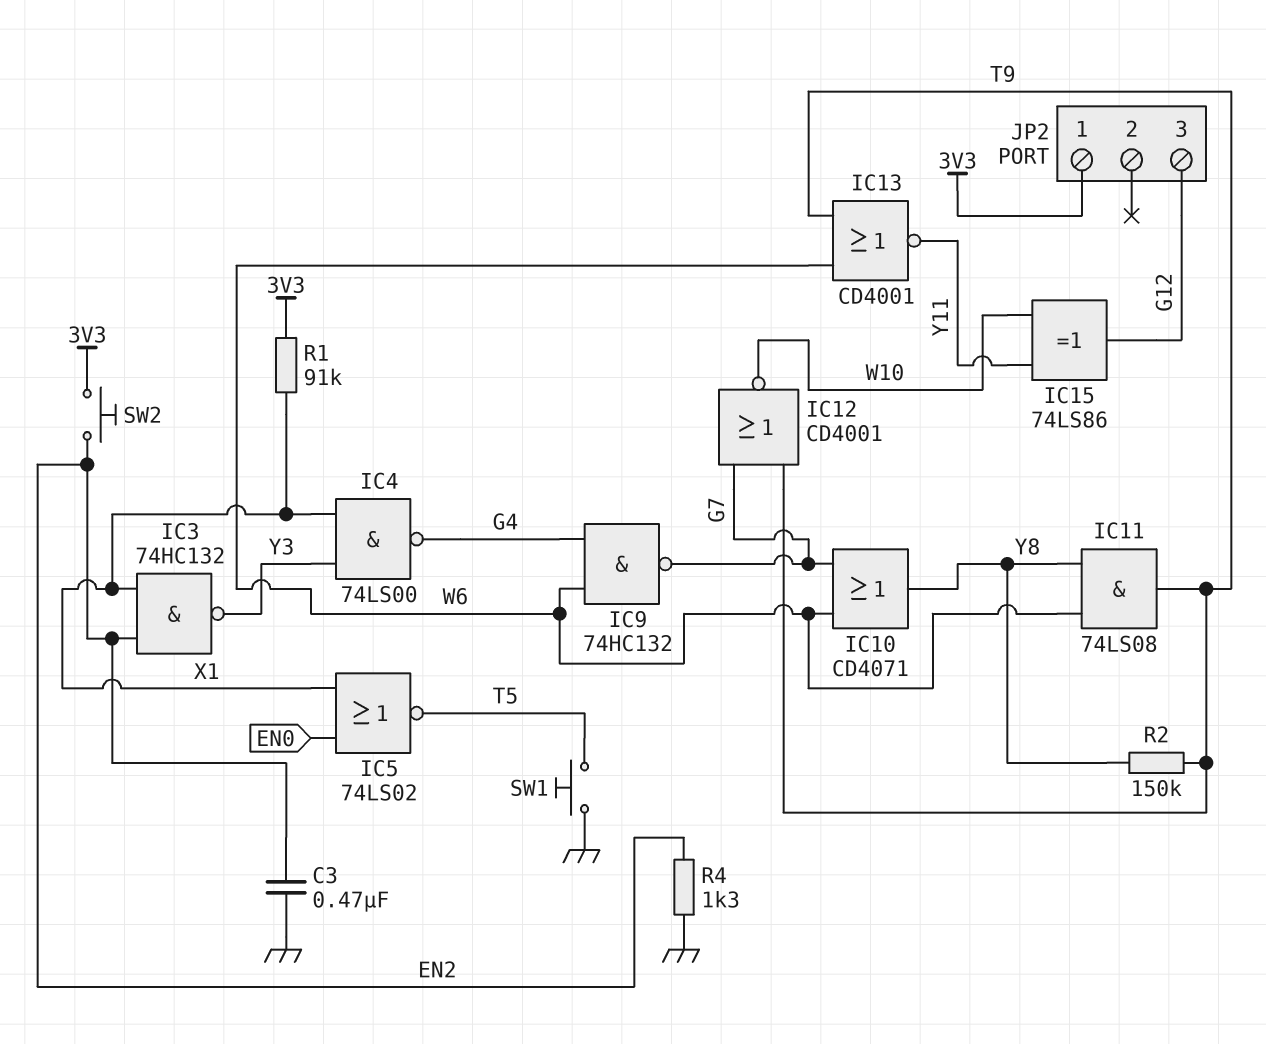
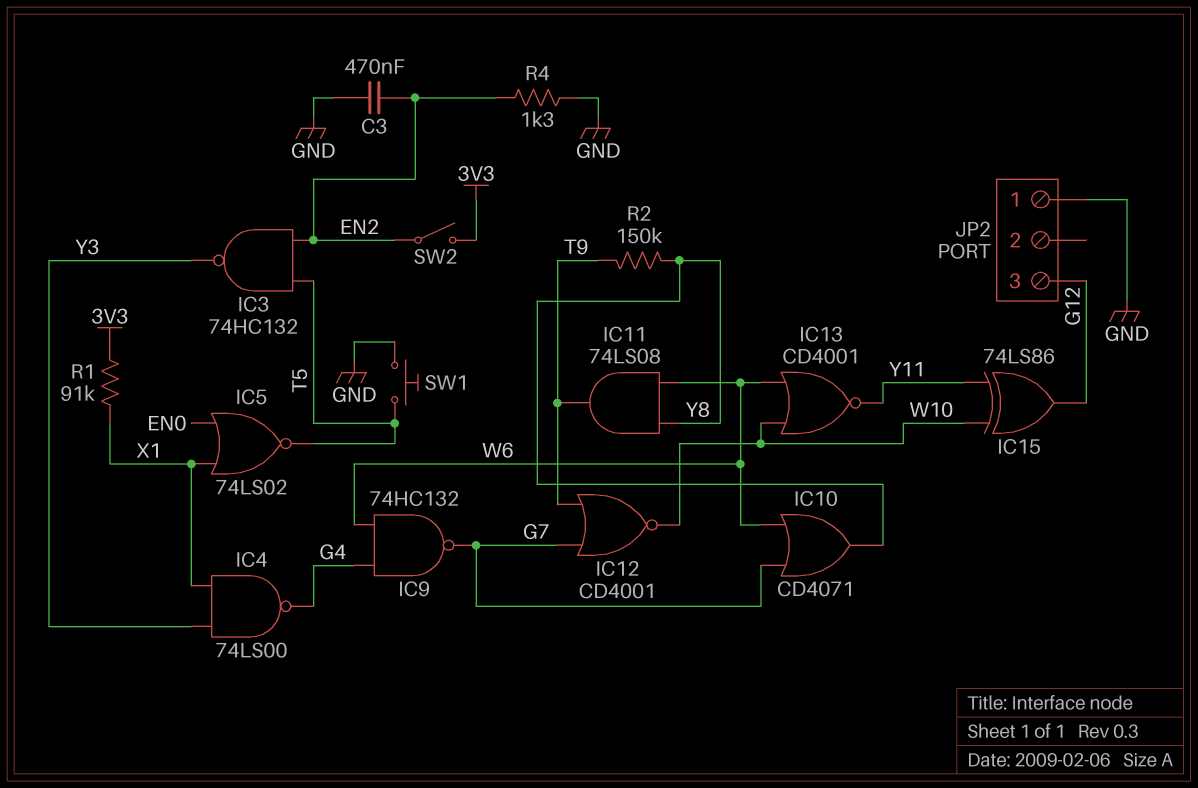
IC3: NAND 74HC132 (in EN2, in X1, out Y3) -> NAND 74HC132 (in EN2, in T5, out Y3)
IC13: NOR CD4001 (in T9, in W6, out Y11) -> NOR CD4001 (in W6, in W10, out Y11)
JP2 pin 1: 3V3 -> GND
SW2: button (3V3, EN2) -> switch (3V3, EN2)

